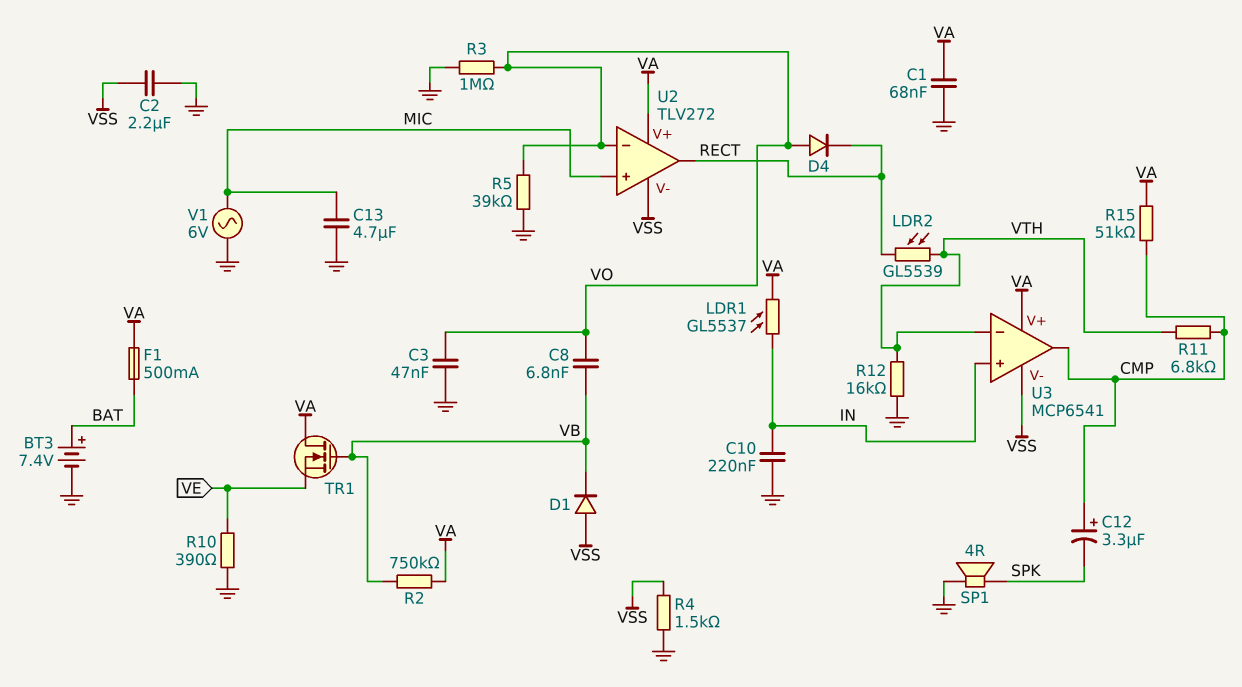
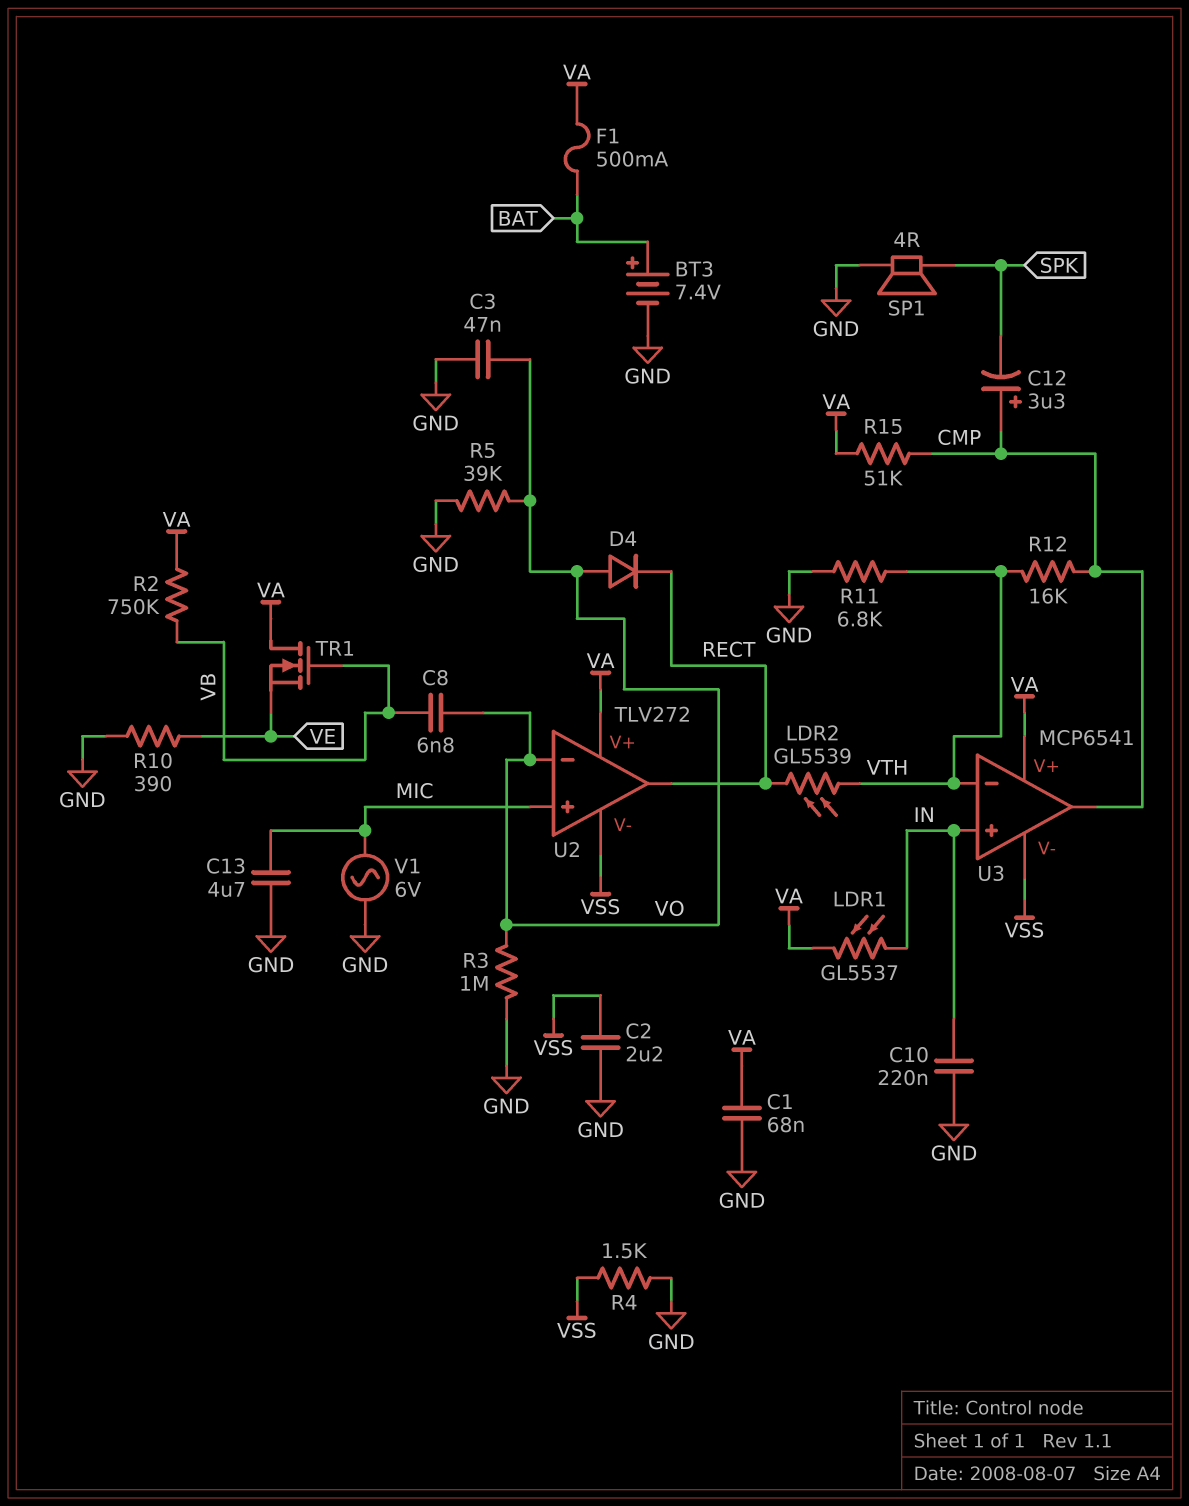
D1: diode (A VSS, K VB) -> none
R11: 6.8k (CMP, VTH) -> 6.8k (GND, VTH)
R12: 16k (GND, VTH) -> 16k (CMP, VTH)

